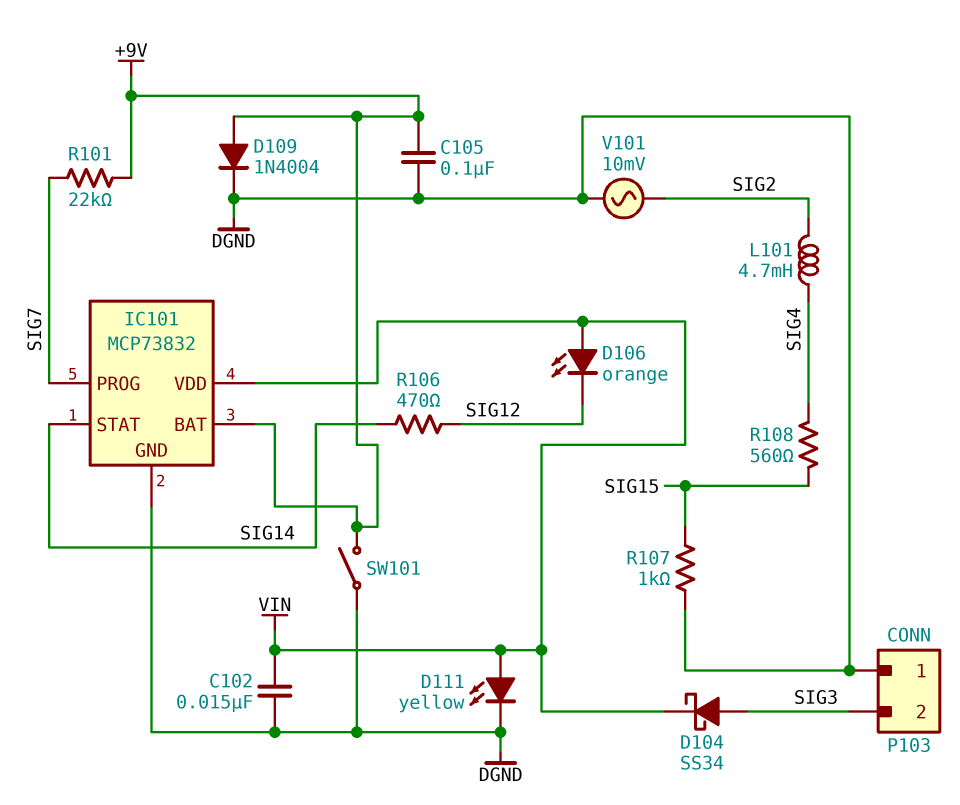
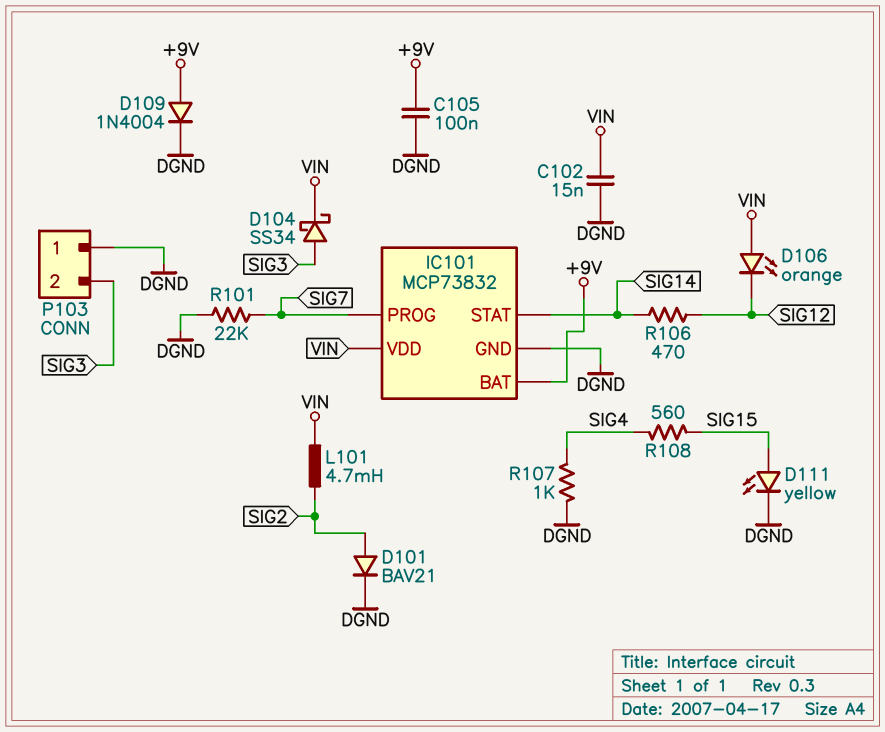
D101: none -> diode BAV21 (A SIG2, K DGND)
D111: LED yellow (A VIN, K DGND) -> LED yellow (A SIG15, K DGND)
L101: 4.7mH (SIG2, SIG4) -> 4.7mH (SIG2, VIN)
R101: 22k (+9V, SIG7) -> 22k (DGND, SIG7)
R107: 1k (DGND, SIG15) -> 1k (DGND, SIG4)
SW101: switch (+9V, DGND) -> none
V101: AC 10mV (DGND, SIG2) -> none

